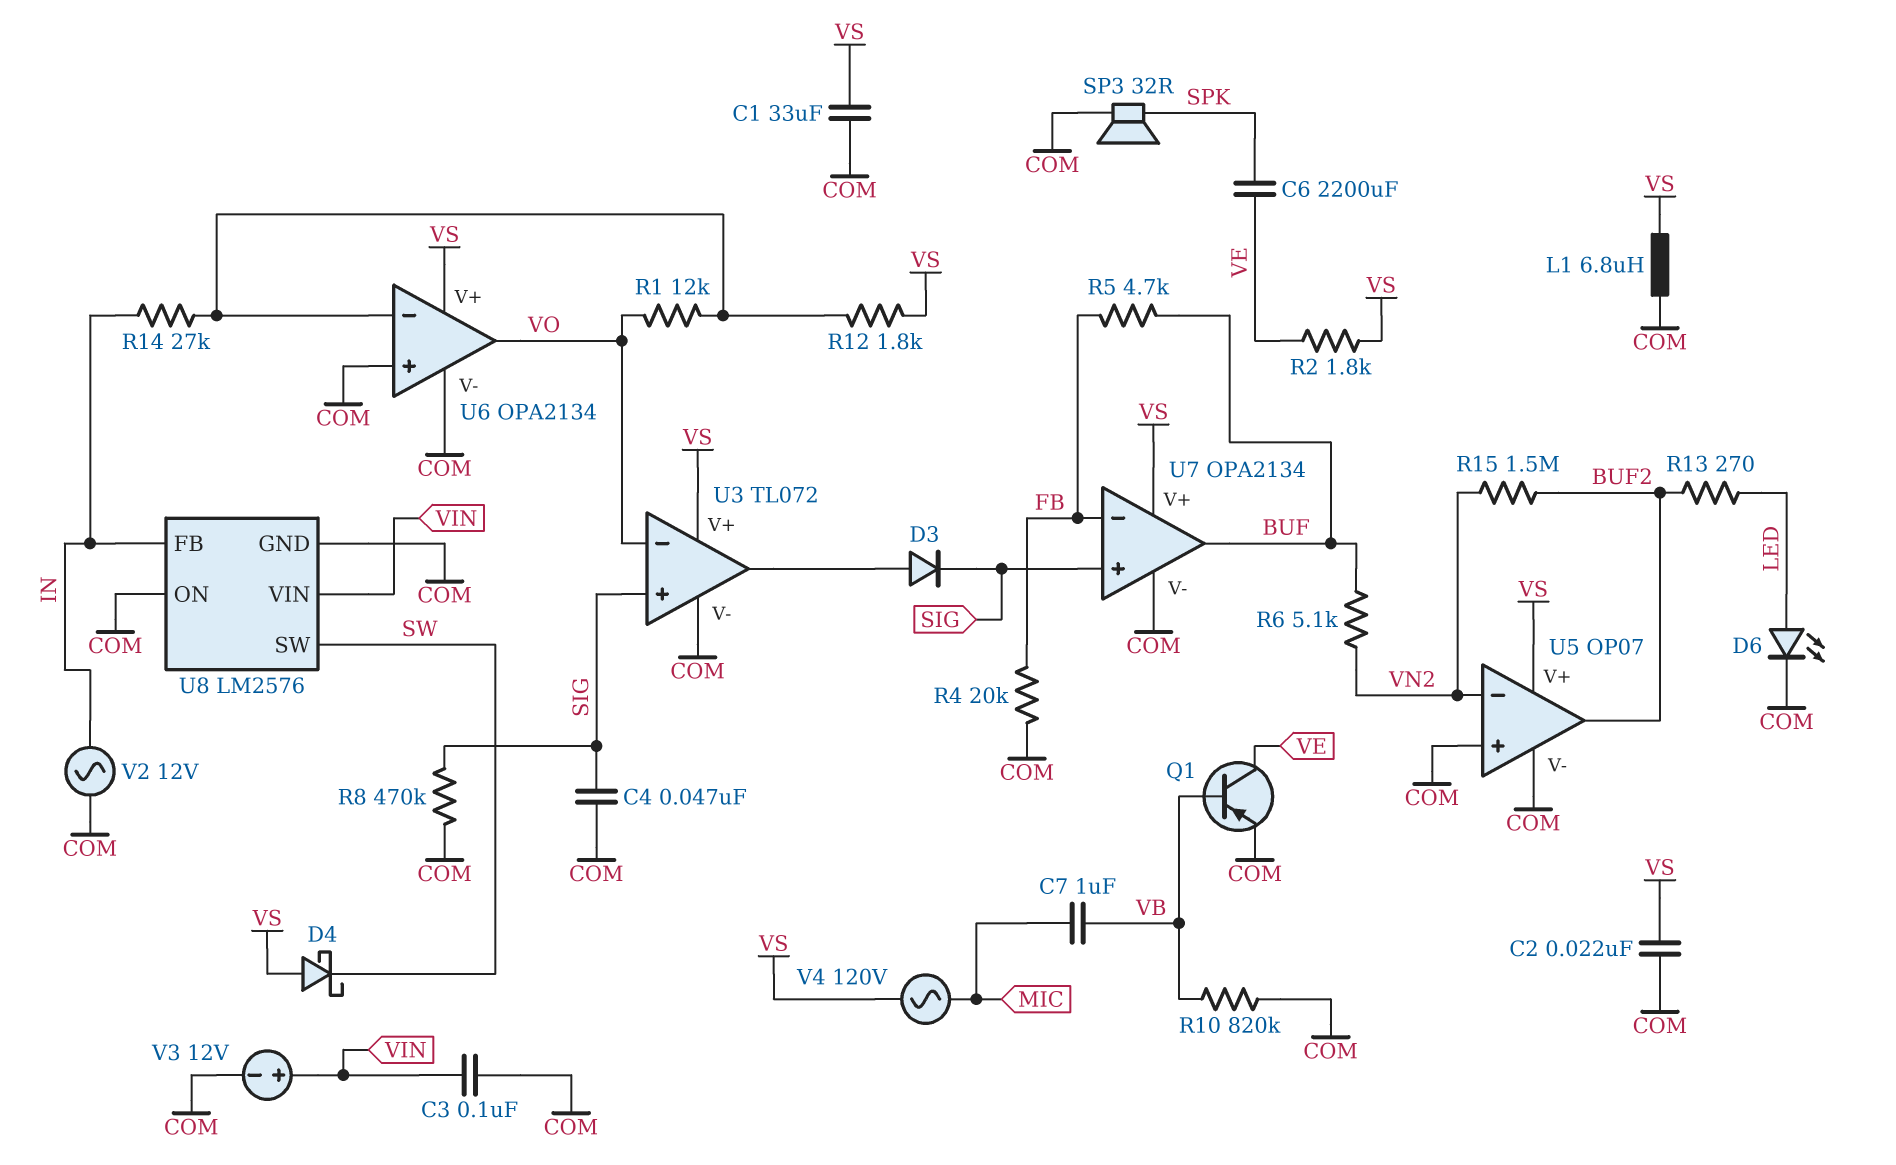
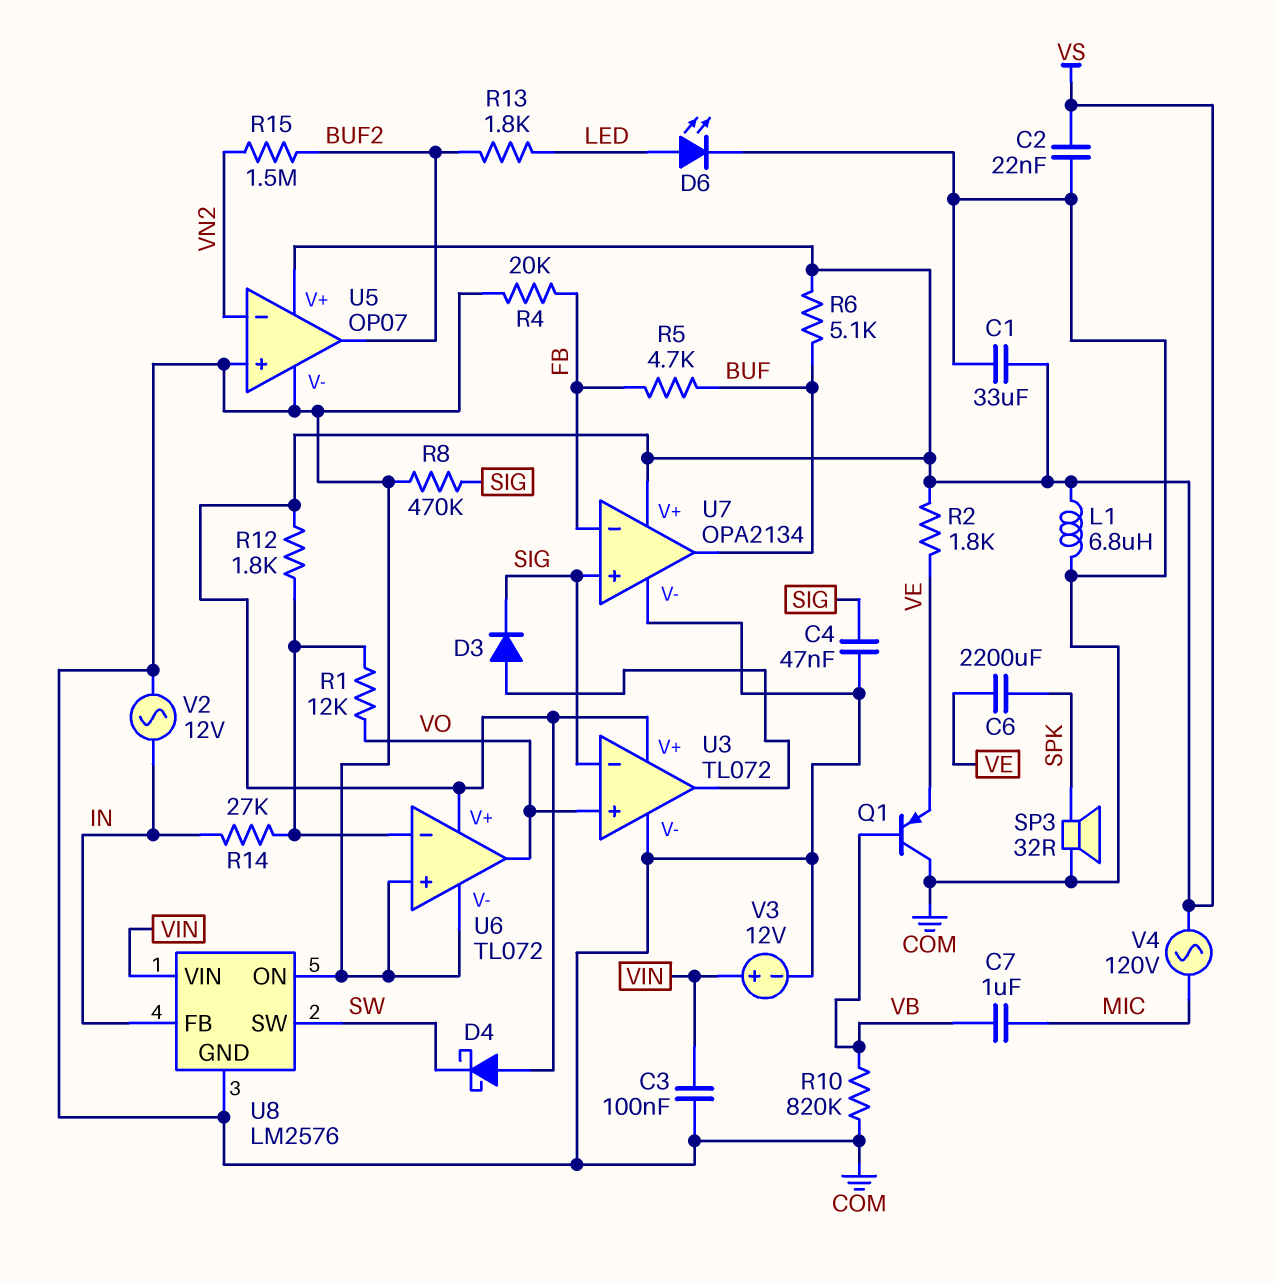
Q1: PNP (B VB, C VE, E COM) -> PNP (B VB, C COM, E VE)
R6: 5.1k (BUF, VN2) -> 5.1k (BUF, VS)
R13: 270 (BUF2, LED) -> 1.8k (BUF2, LED)
U3 pin in+: SIG -> VO
U3 pin in-: VO -> SIG
U6: OPA2134 -> TL072

